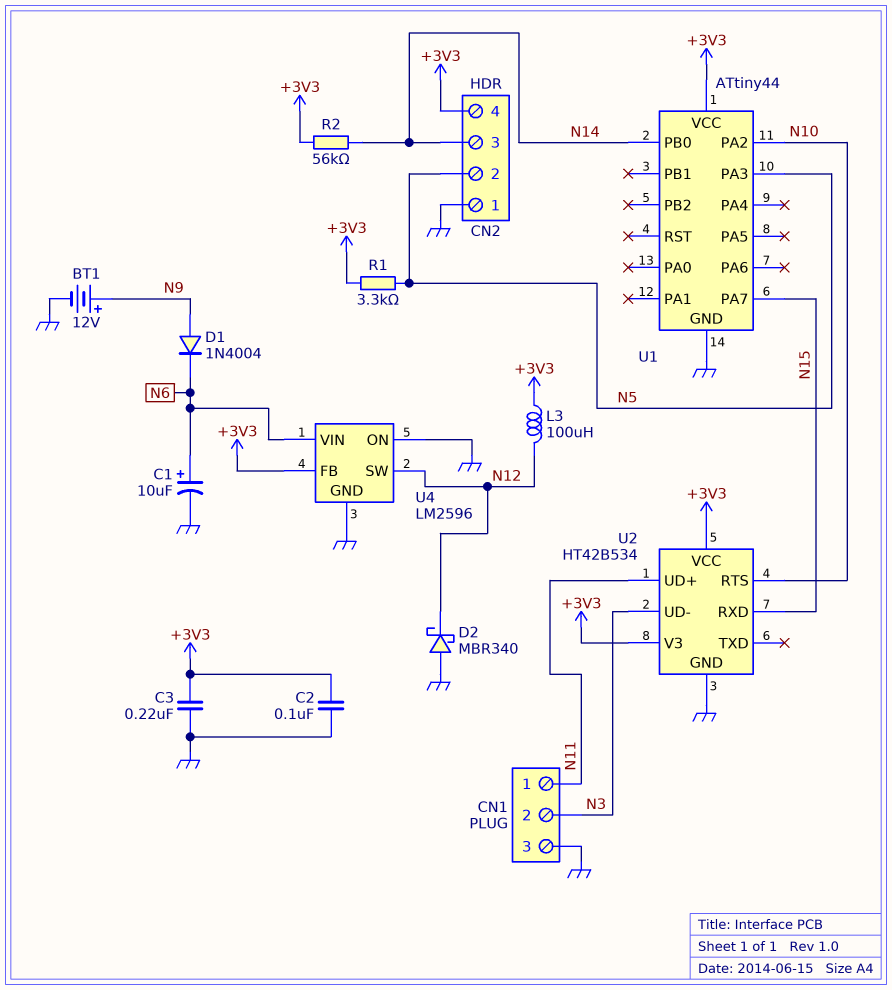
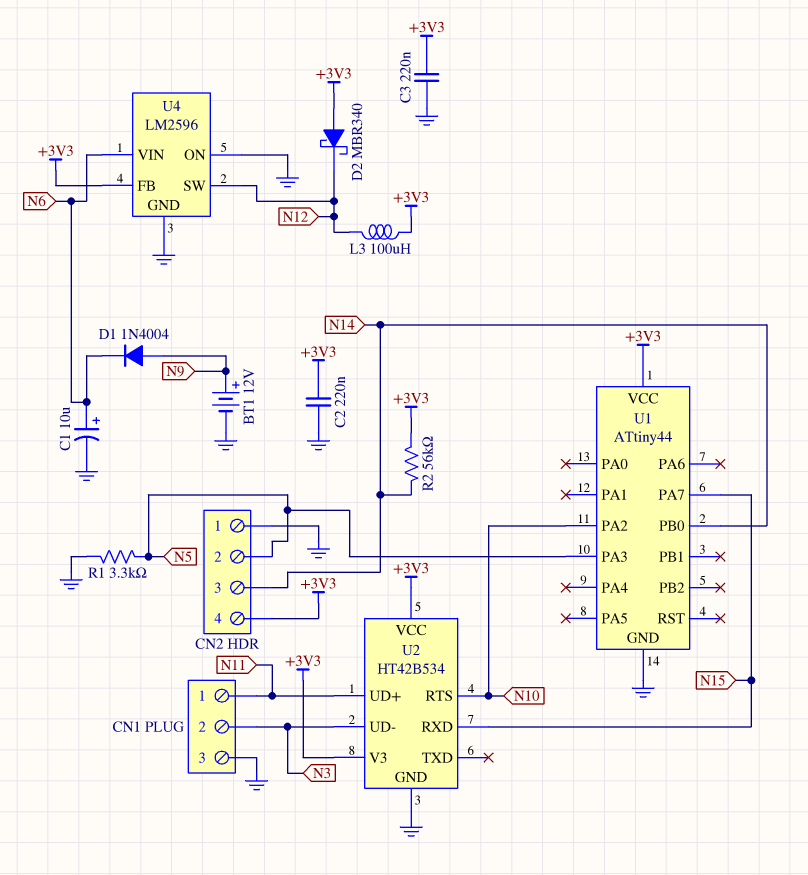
C2: 100nF (+3V3, GND) -> 220nF (+3V3, GND)
D2: schottky MBR340 (A GND, K N12) -> schottky MBR340 (A +3V3, K N12)
R1: 3.3k (+3V3, N5) -> 3.3k (GND, N5)

